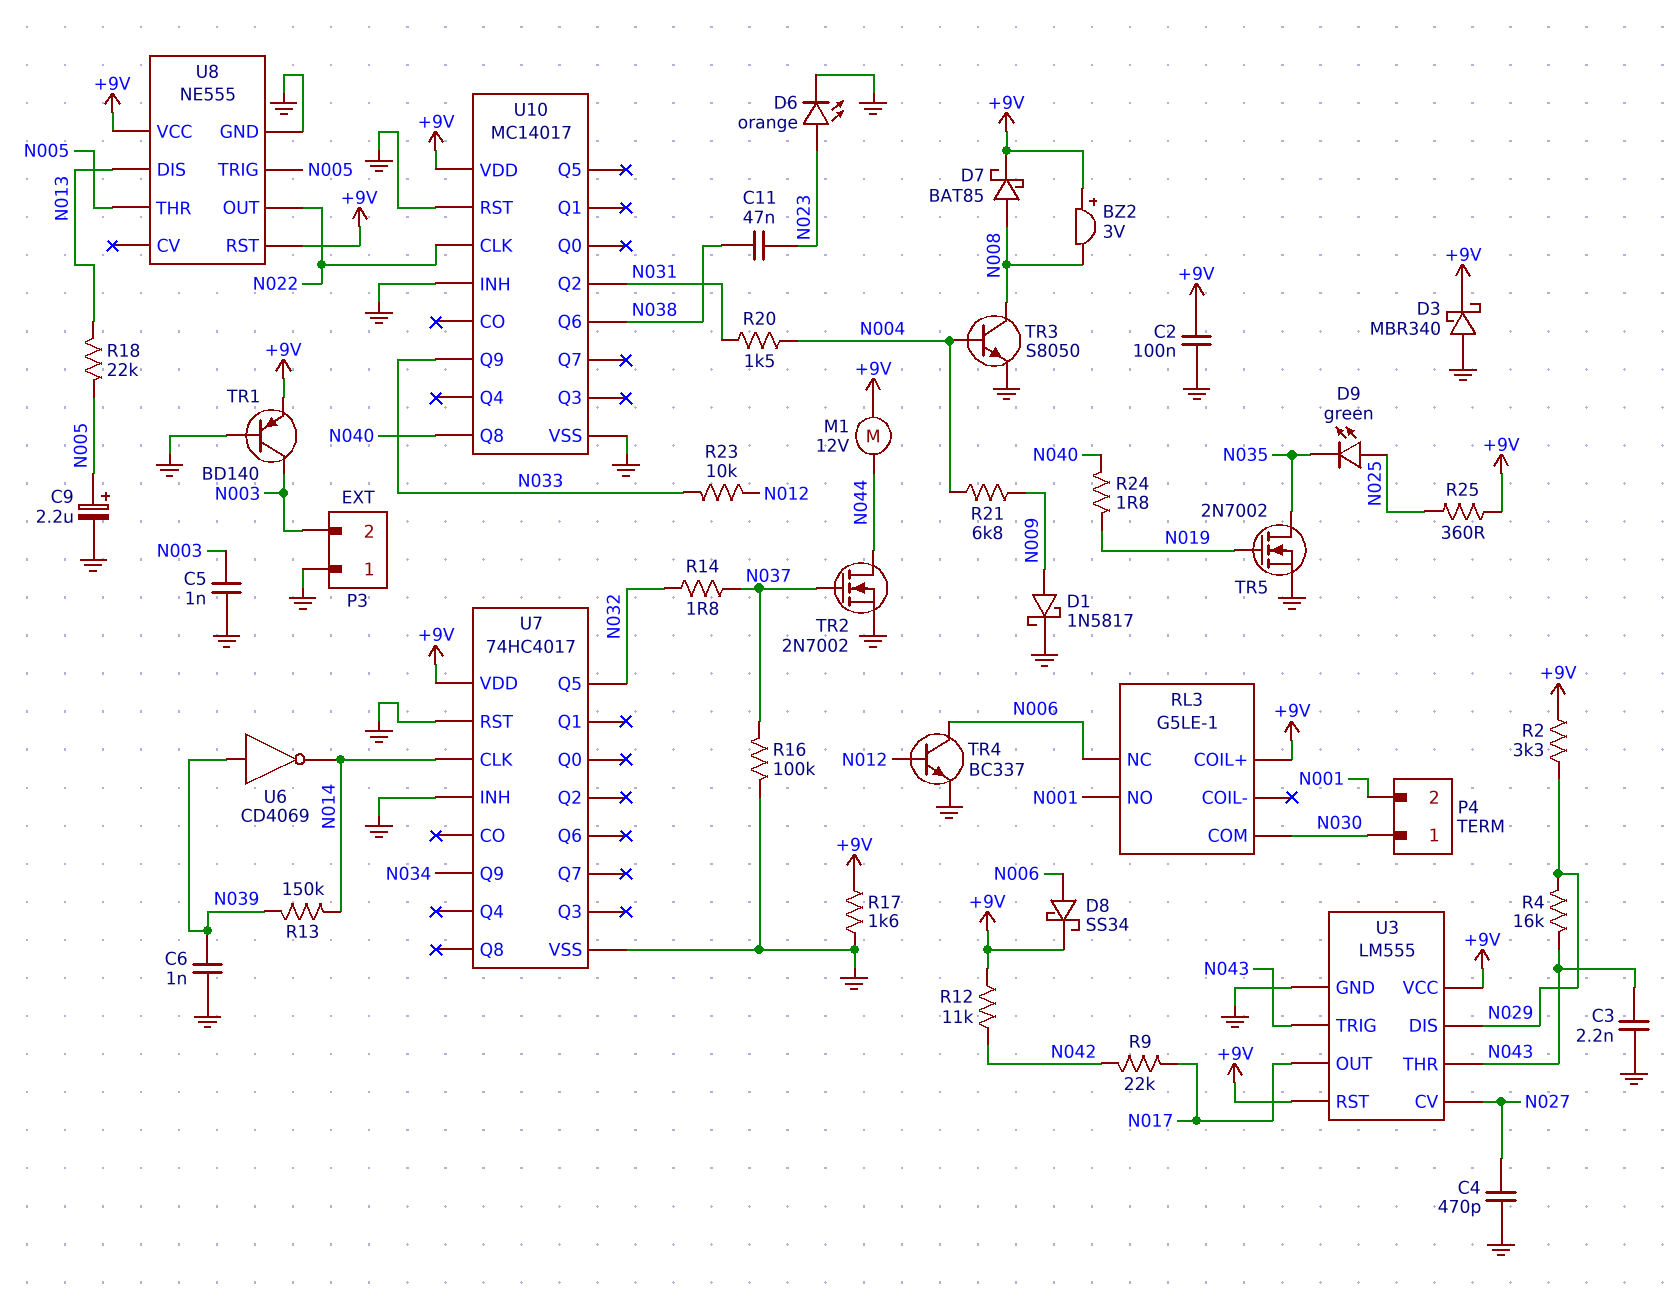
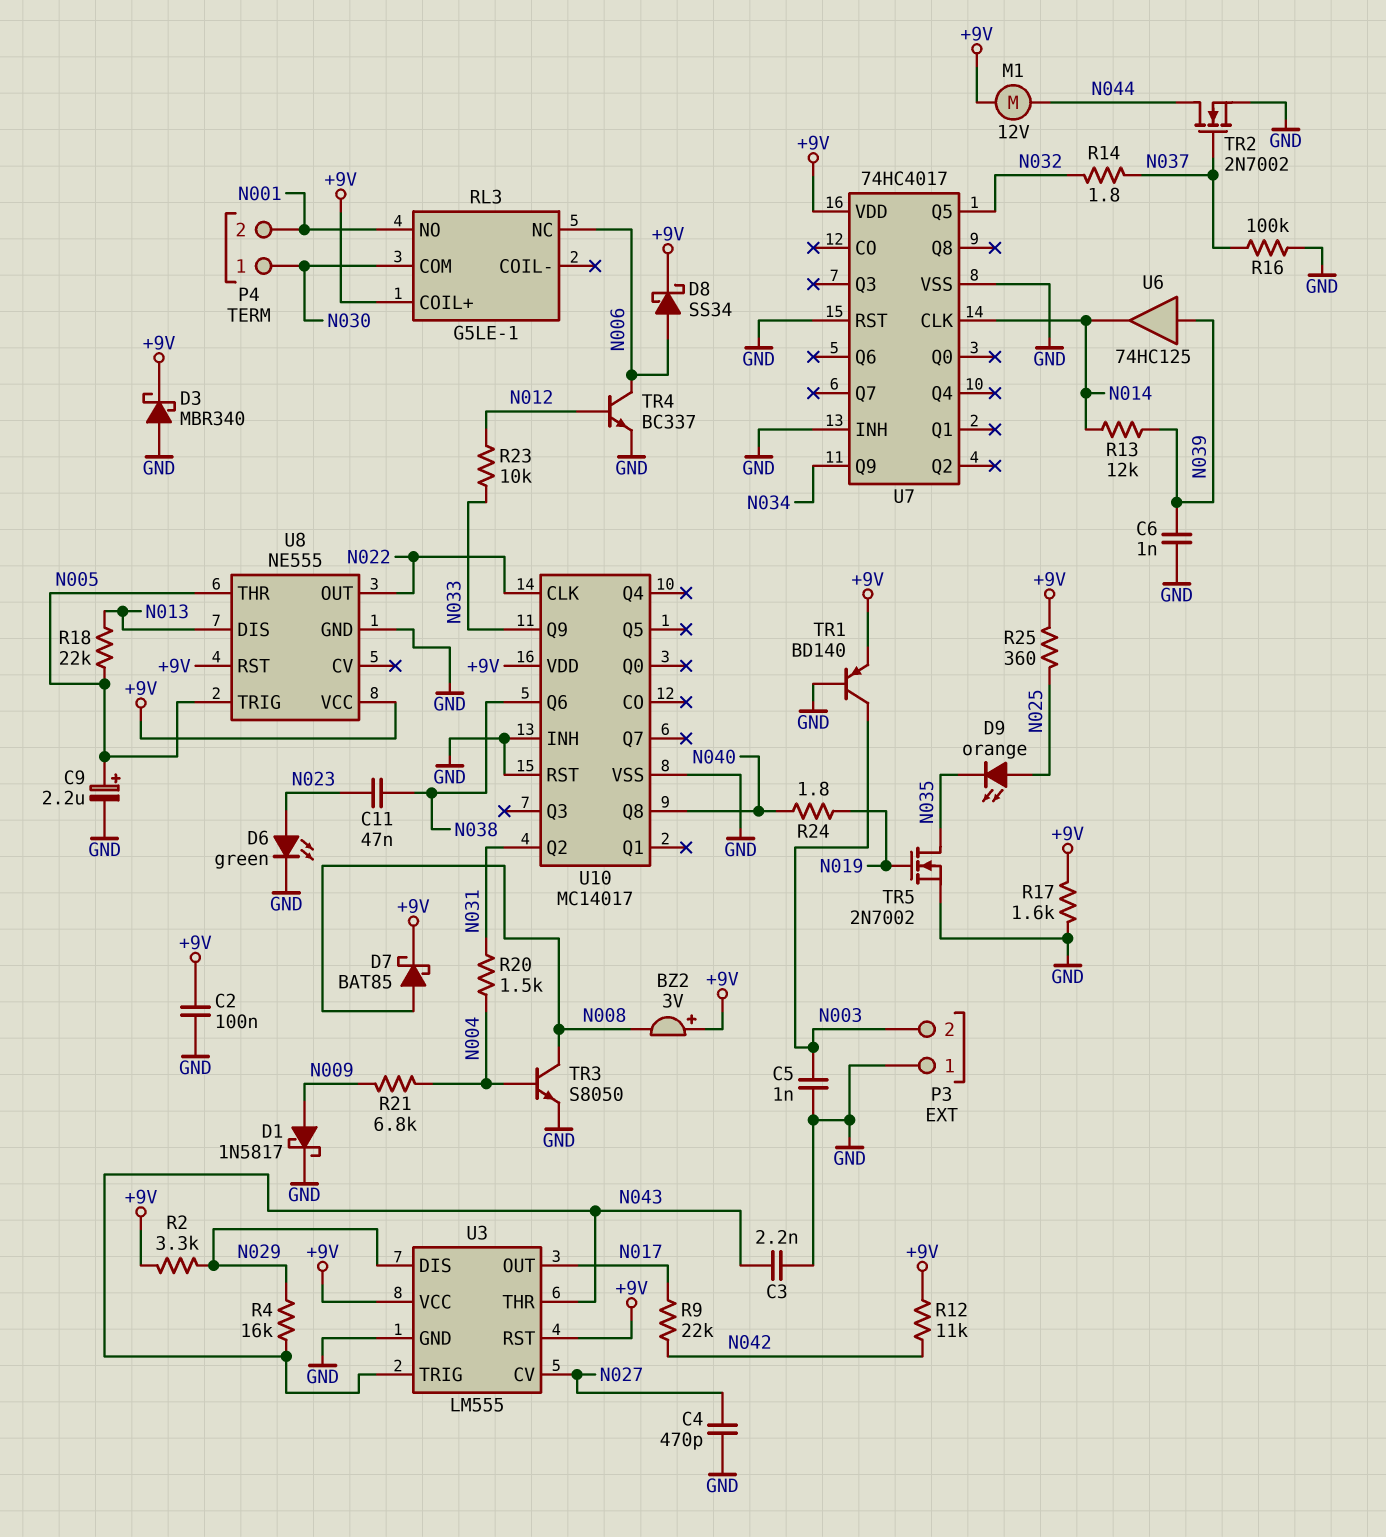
D6: LED orange (A N023, K GND) -> LED green (A N023, K GND)
D9: LED green (A N025, K N035) -> LED orange (A N025, K N035)
R13: 150k (N014, N039) -> 12k (N014, N039)
U6: NOT CD4069 (in N039, out N014) -> buffer 74HC125 (in N039, out N014)

